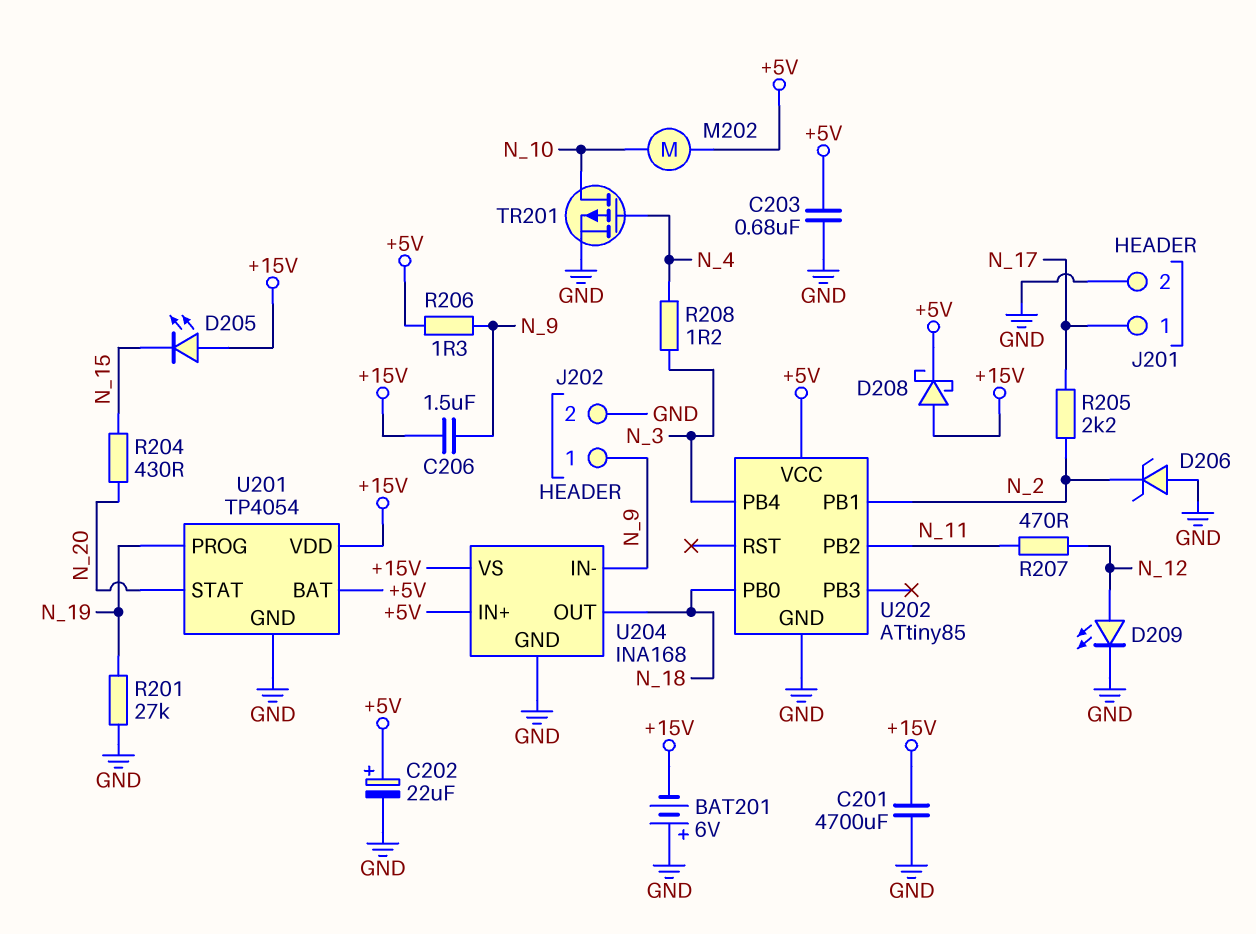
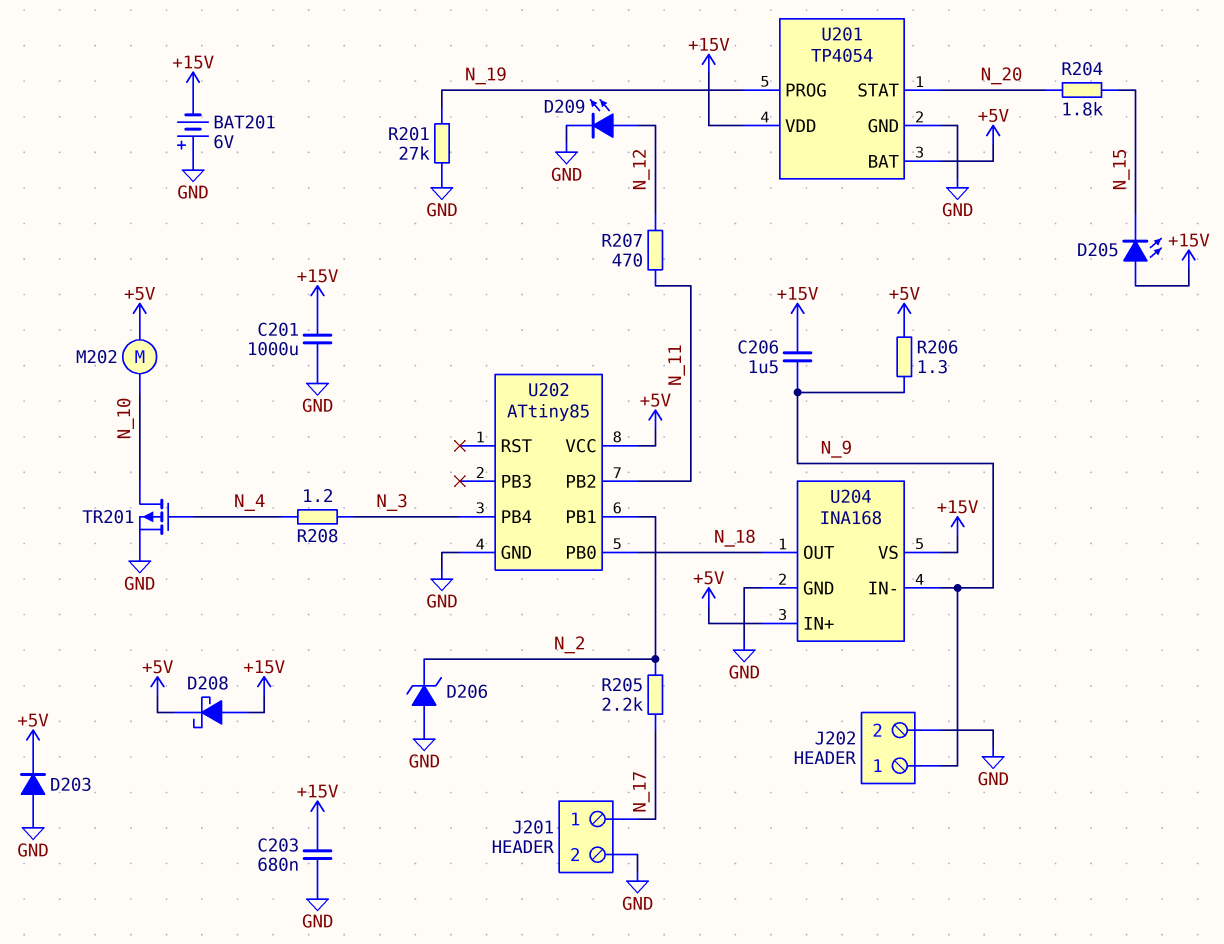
C201: 4700uF (+15V, GND) -> 1000uF (+15V, GND)
C202: 22uF (plus +5V, minus GND) -> none
C203: 680nF (+5V, GND) -> 680nF (+15V, GND)
D203: none -> diode (A GND, K +5V)
R204: 430 (N_15, N_20) -> 1.8k (N_15, N_20)

